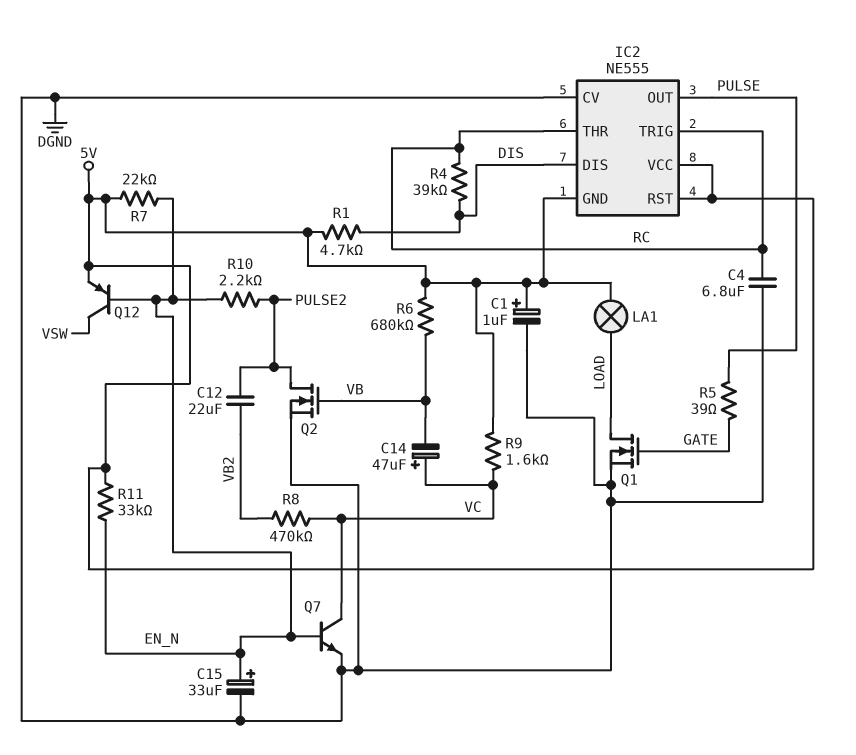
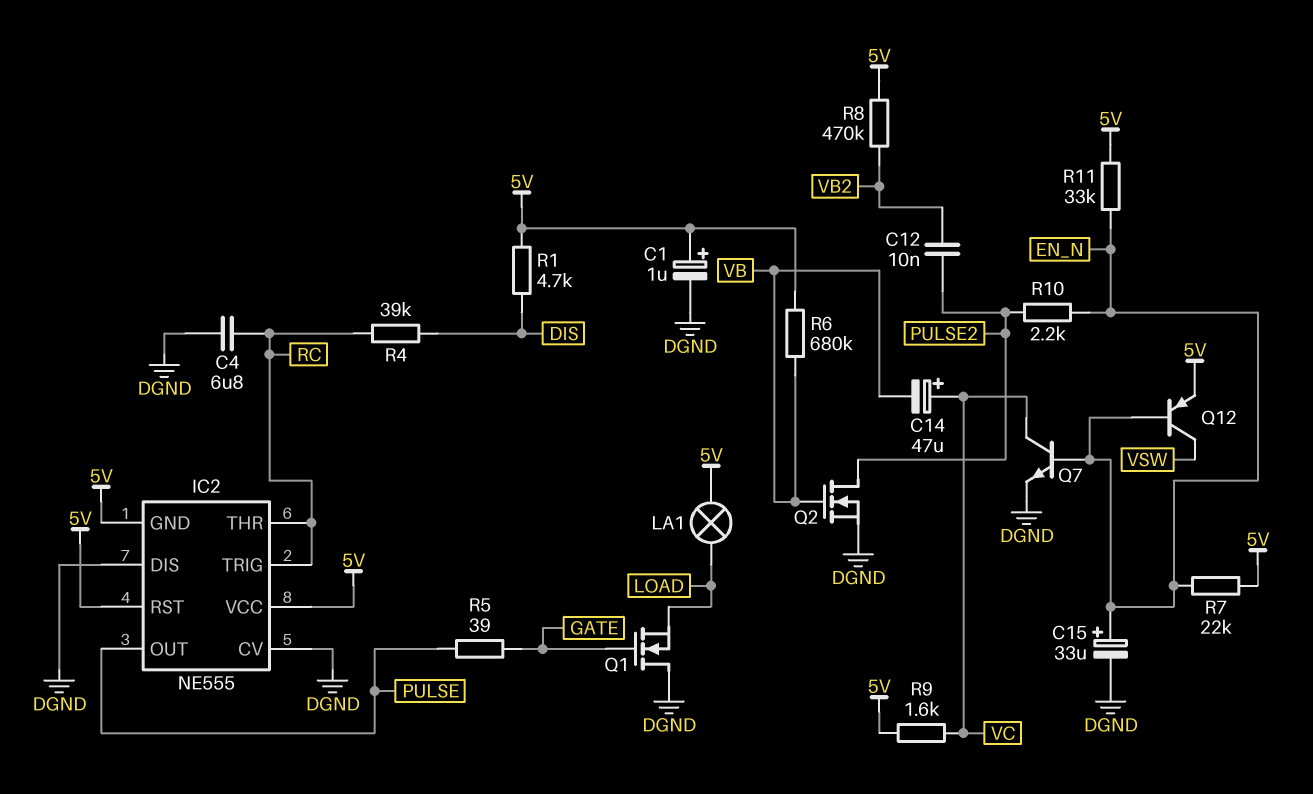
C12: 22uF (PULSE2, VB2) -> 10nF (PULSE2, VB2)
IC2 pin DIS: DIS -> DGND
Q1: NMOS (G GATE, D LOAD, S DGND) -> NMOS (G GATE, D DGND, S LOAD)
R8: 470k (VB2, VC) -> 470k (5V, VB2)

